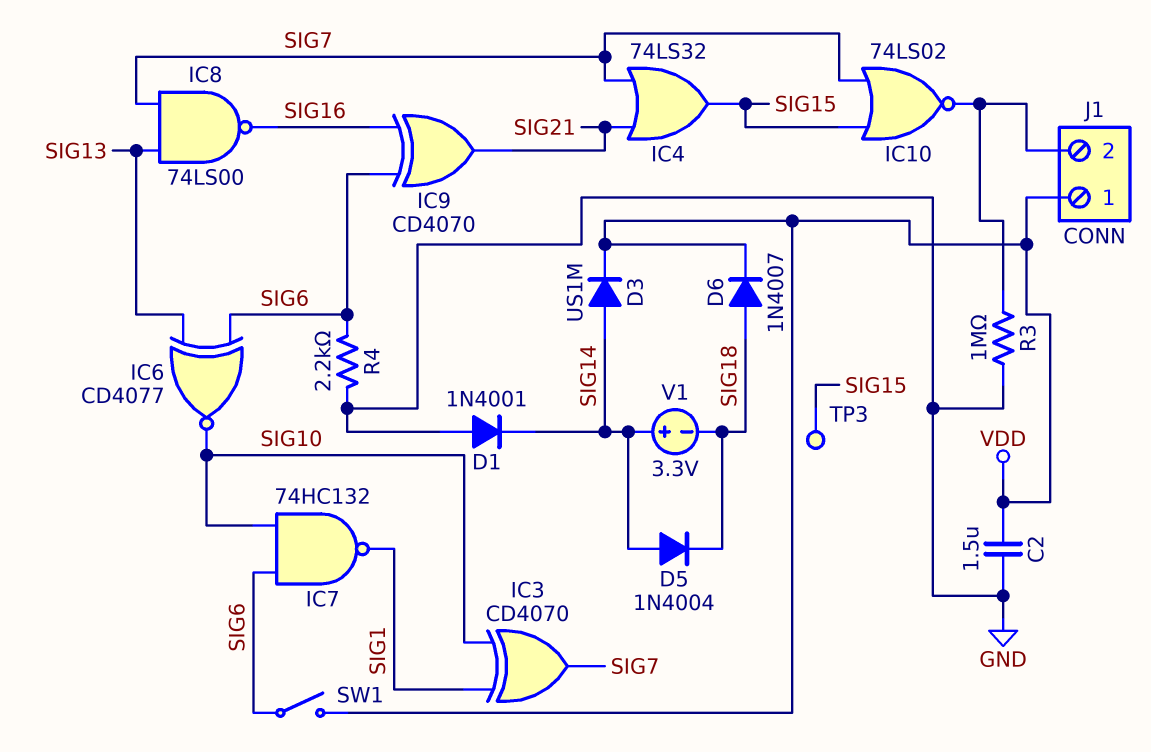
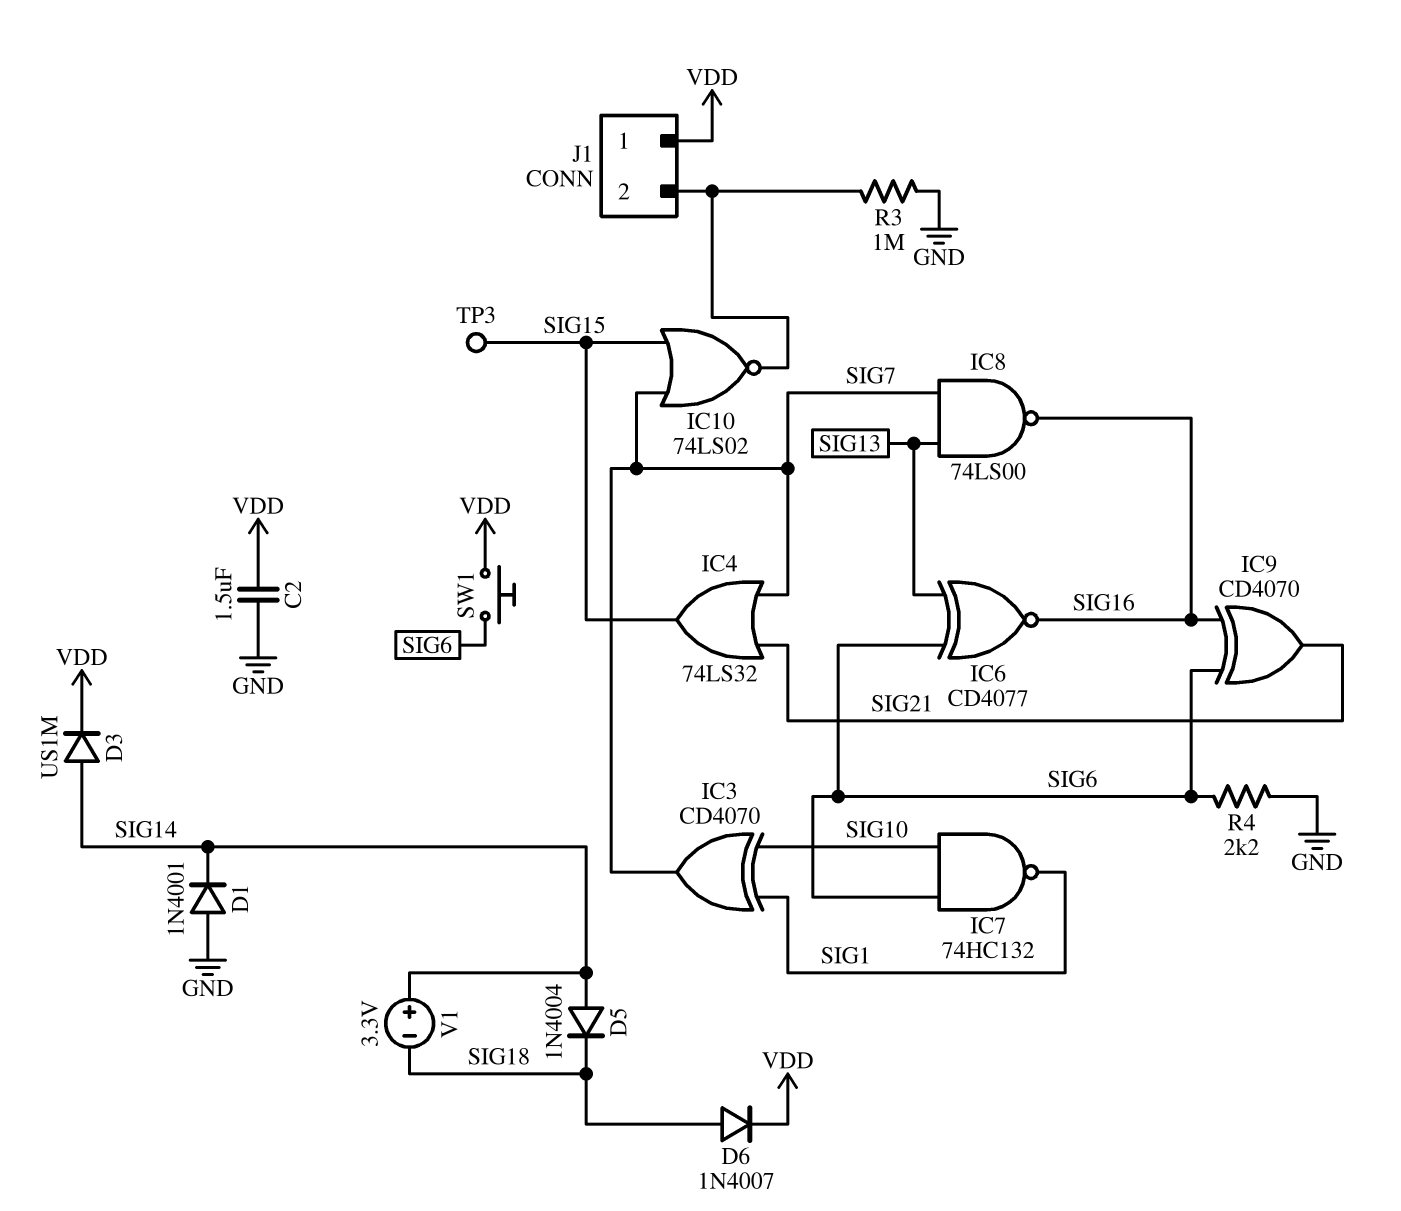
IC6: XNOR CD4077 (in SIG6, in SIG13, out SIG10) -> XNOR CD4077 (in SIG6, in SIG13, out SIG16)
SW1: switch (SIG6, VDD) -> button (SIG6, VDD)

